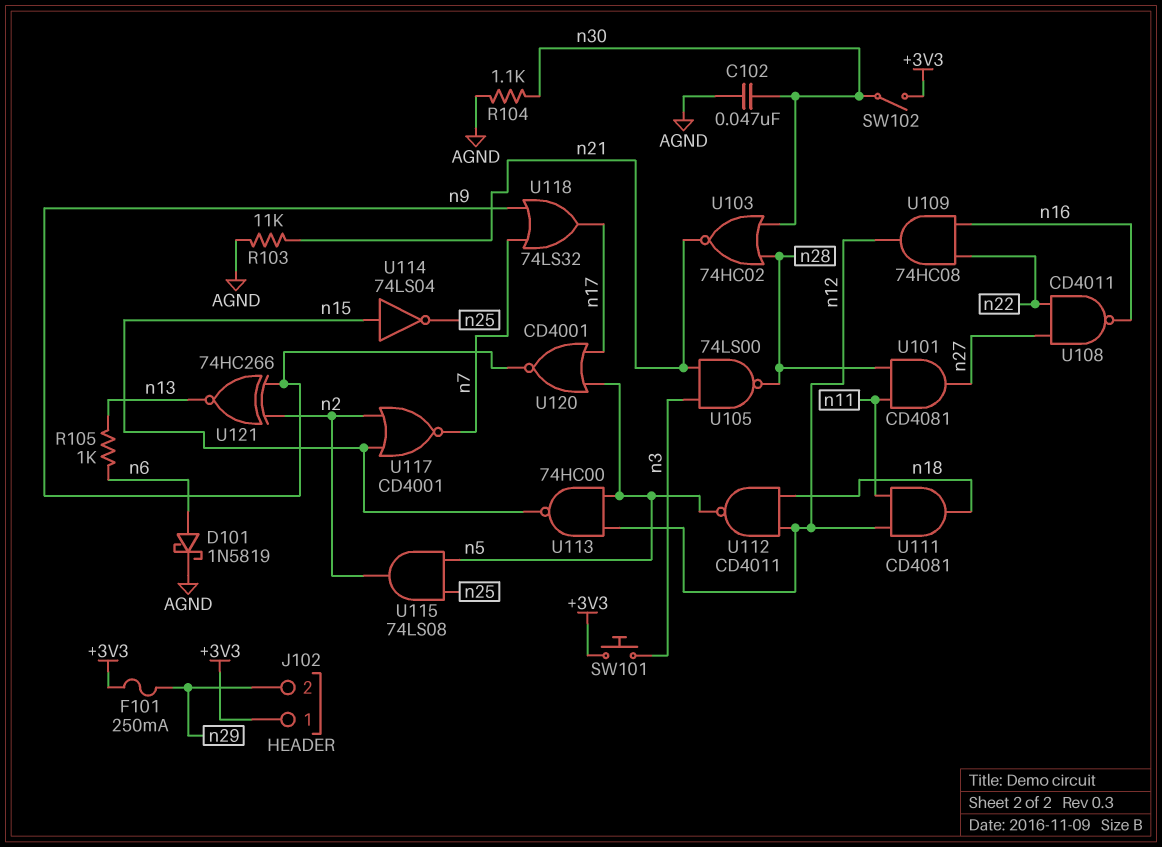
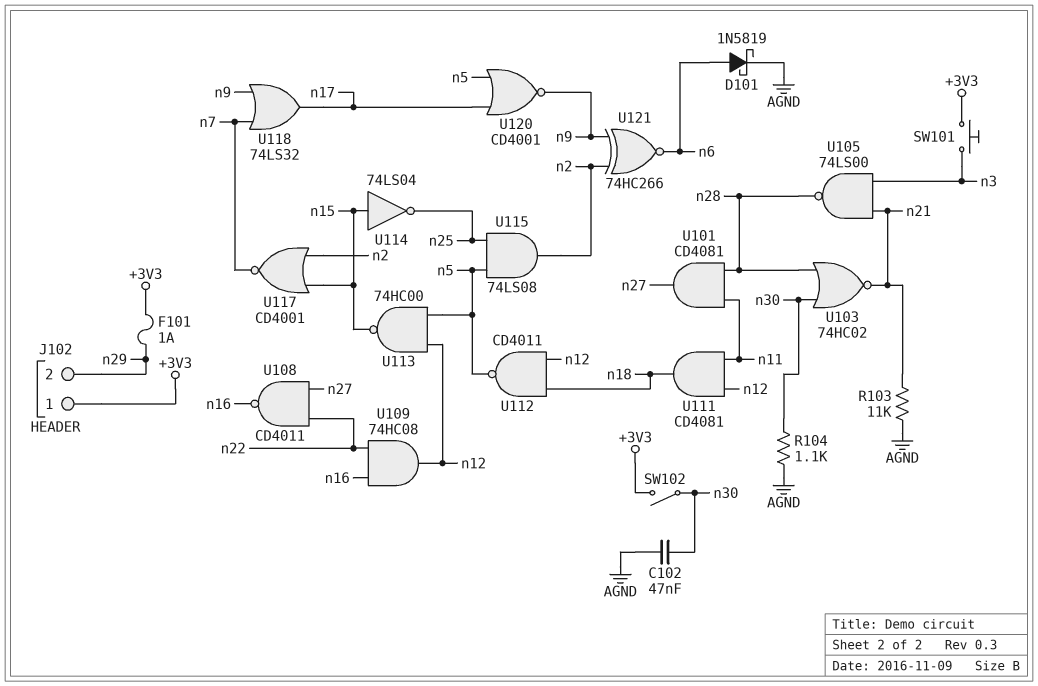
F101: 250mA (+3V3, n29) -> 1A (+3V3, n29)
R105: 1k (n6, n13) -> none
U121: XNOR 74HC266 (in n2, in n9, out n13) -> XNOR 74HC266 (in n2, in n9, out n6)

